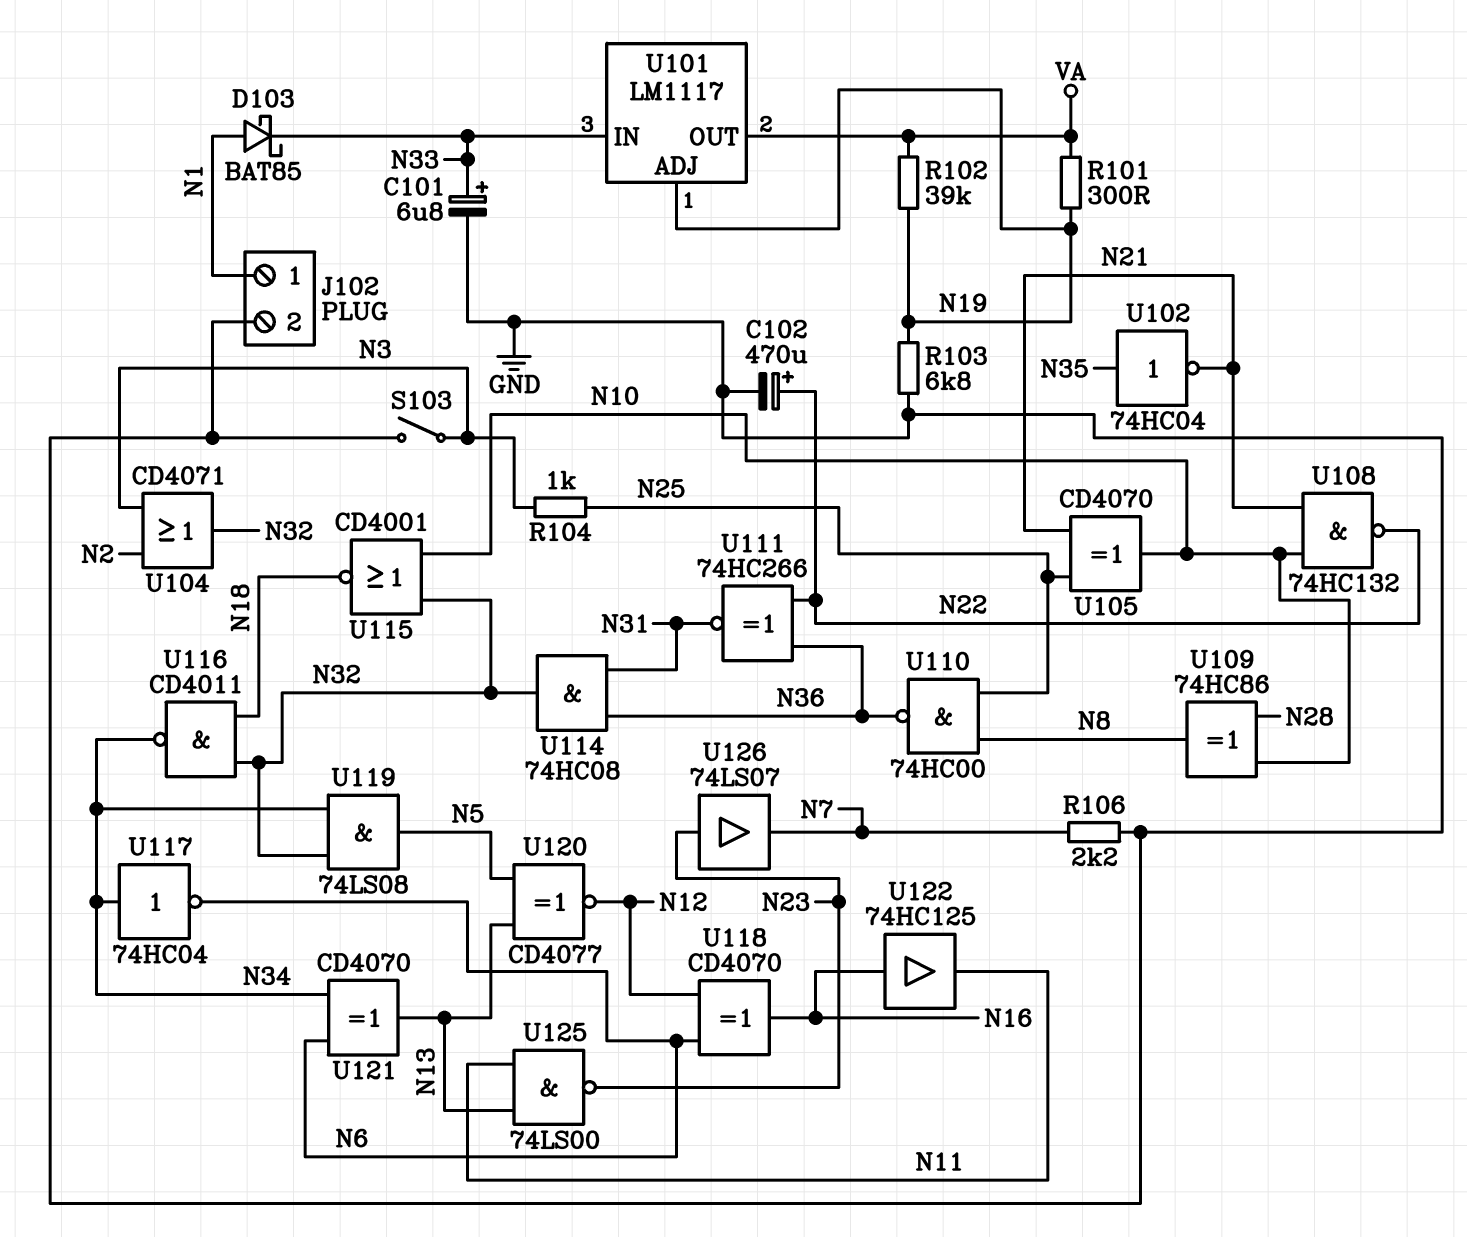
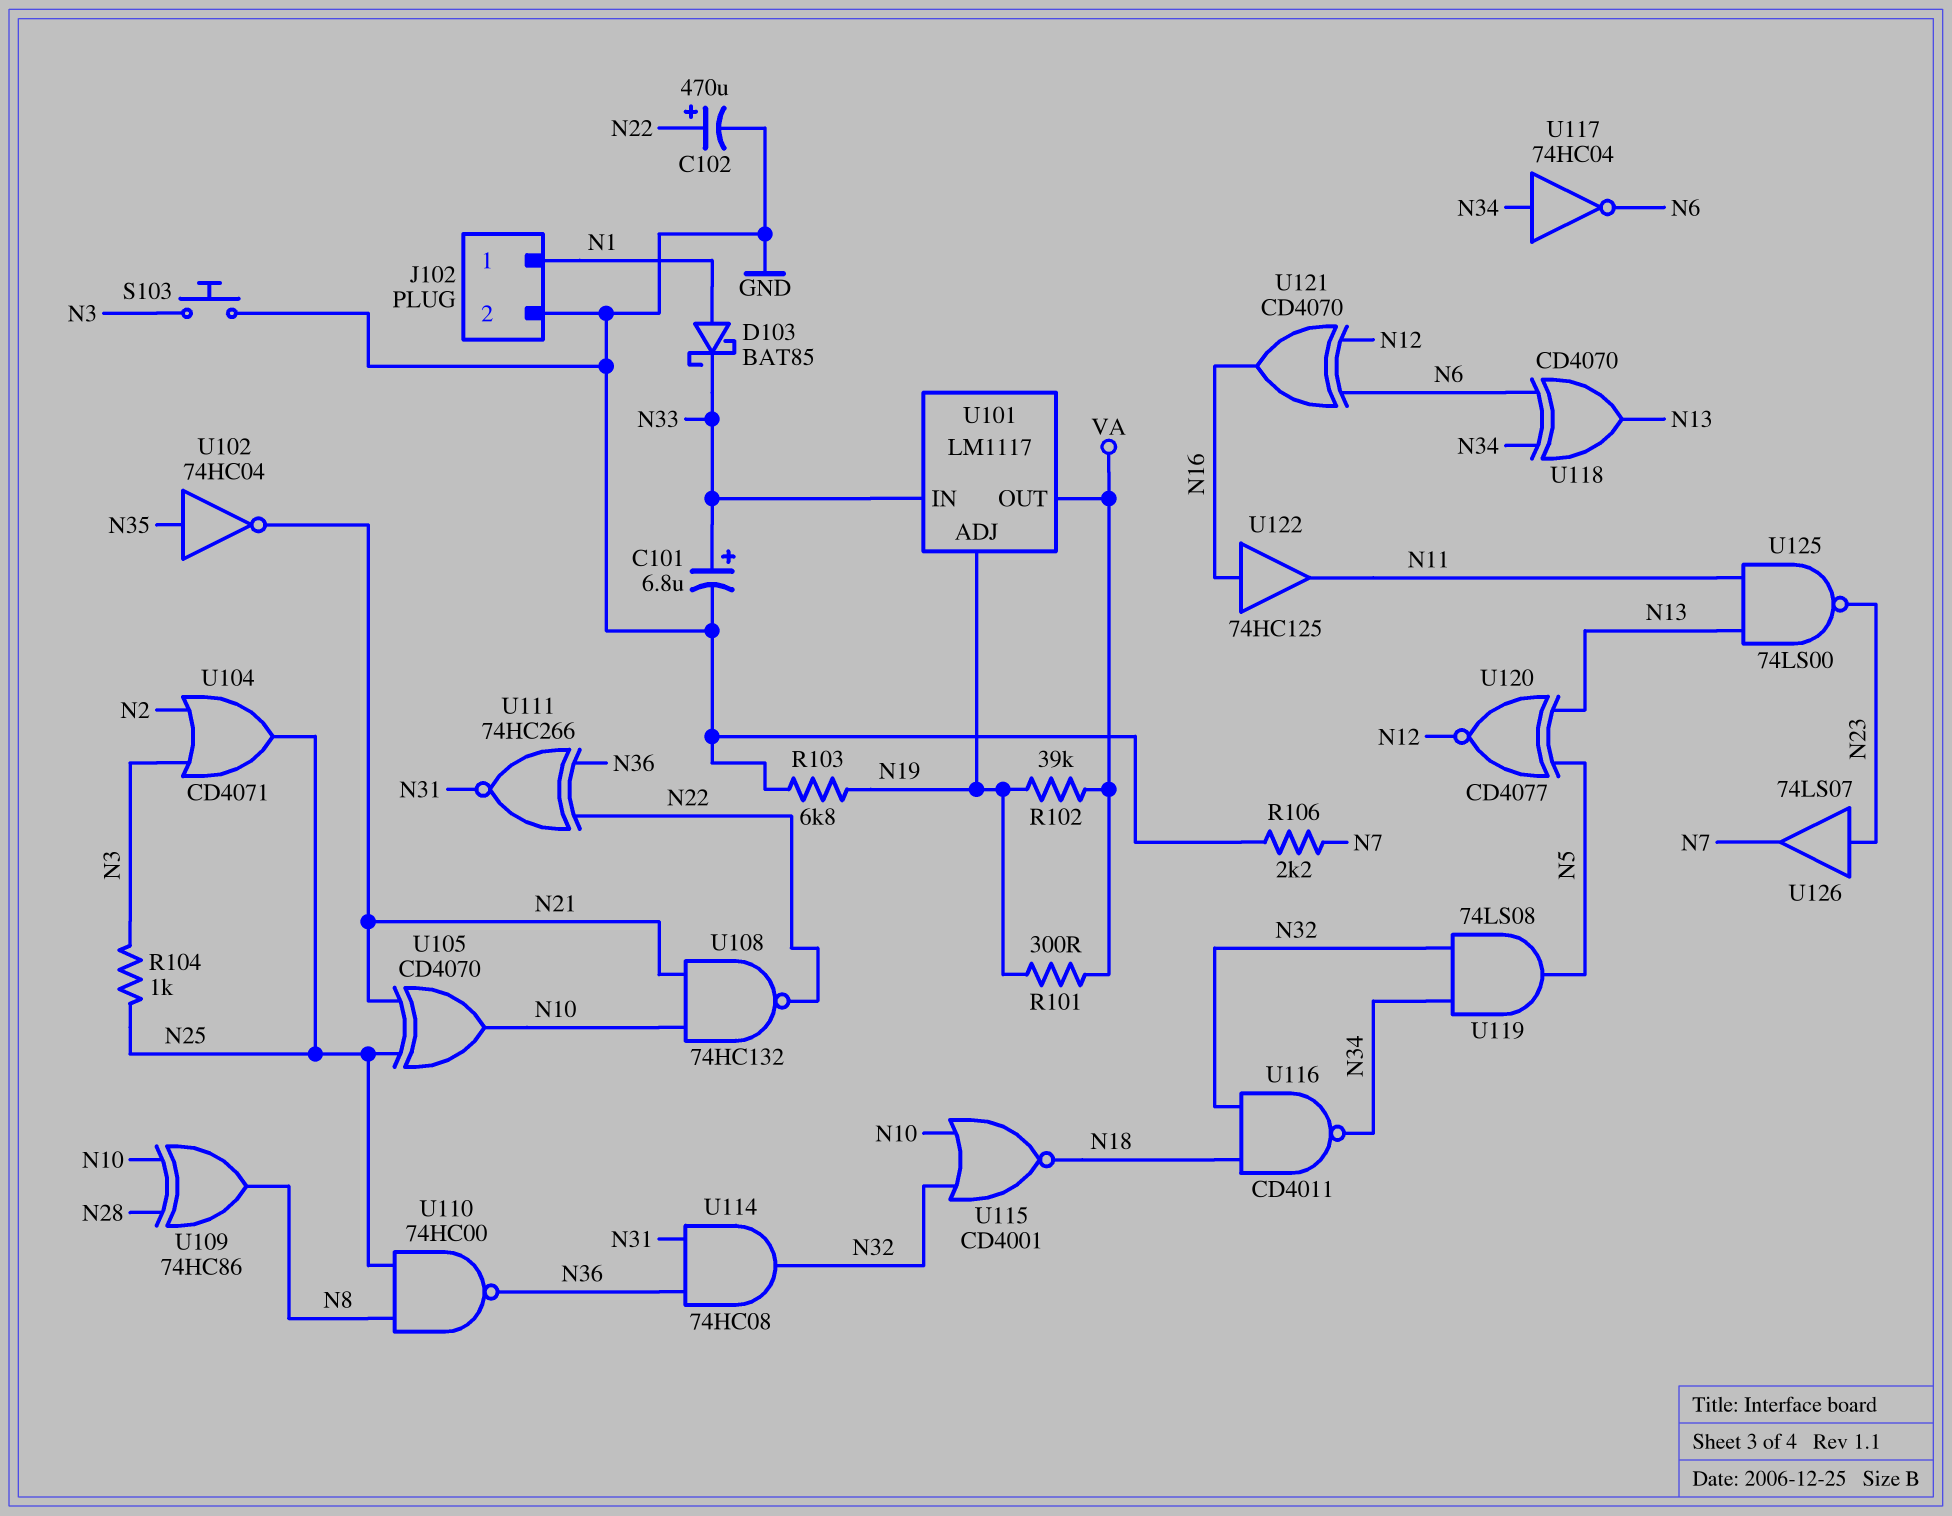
S103: switch (GND, N3) -> button (GND, N3)
U104: OR CD4071 (in N2, in N3, out N32) -> OR CD4071 (in N2, in N3, out N25)
U118: XOR CD4070 (in N6, in N12, out N16) -> XOR CD4070 (in N6, in N34, out N13)
U121: XOR CD4070 (in N6, in N34, out N13) -> XOR CD4070 (in N6, in N12, out N16)

